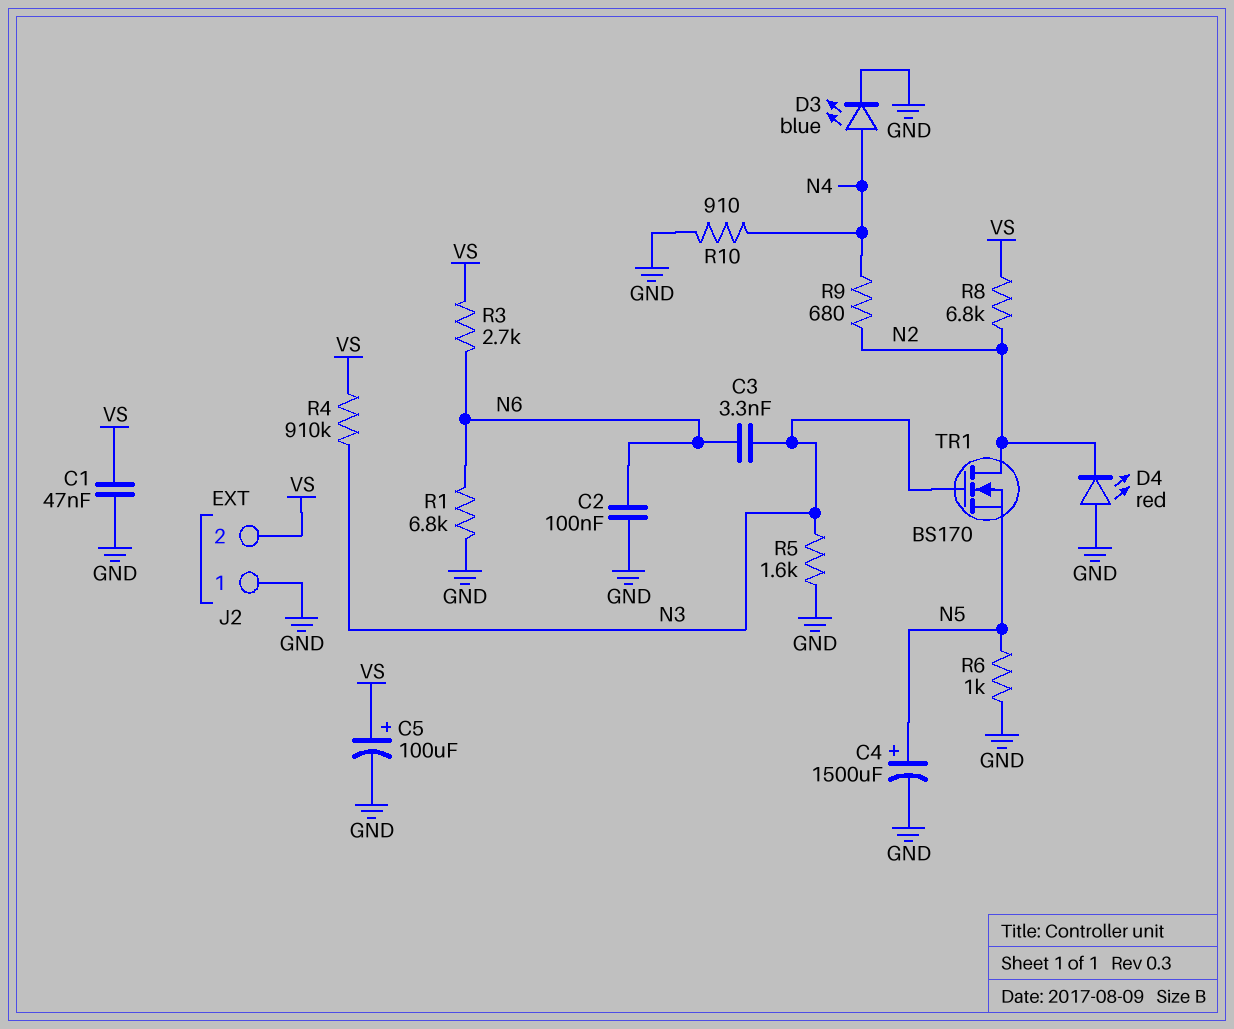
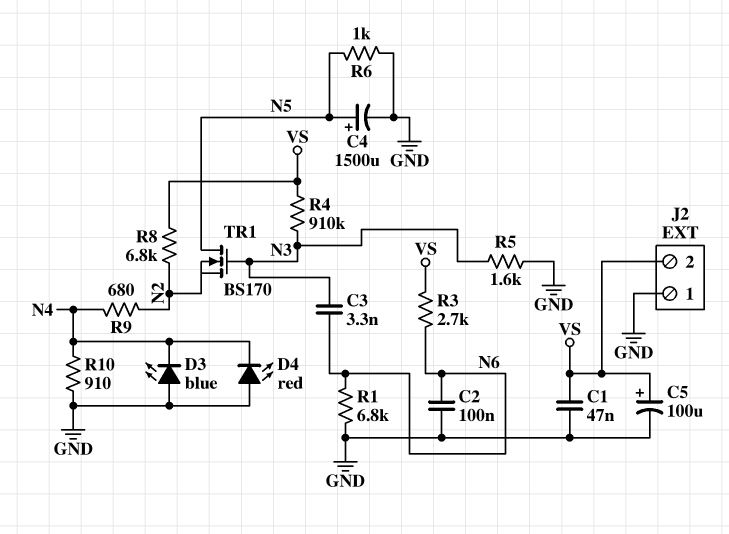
D3: LED blue (A N4, K GND) -> LED blue (A GND, K N4)
D4: LED red (A GND, K N2) -> LED red (A GND, K N4)
TR1: NMOS BS170 (G N3, D N2, S N5) -> NMOS BS170 (G N3, D N5, S N2)

